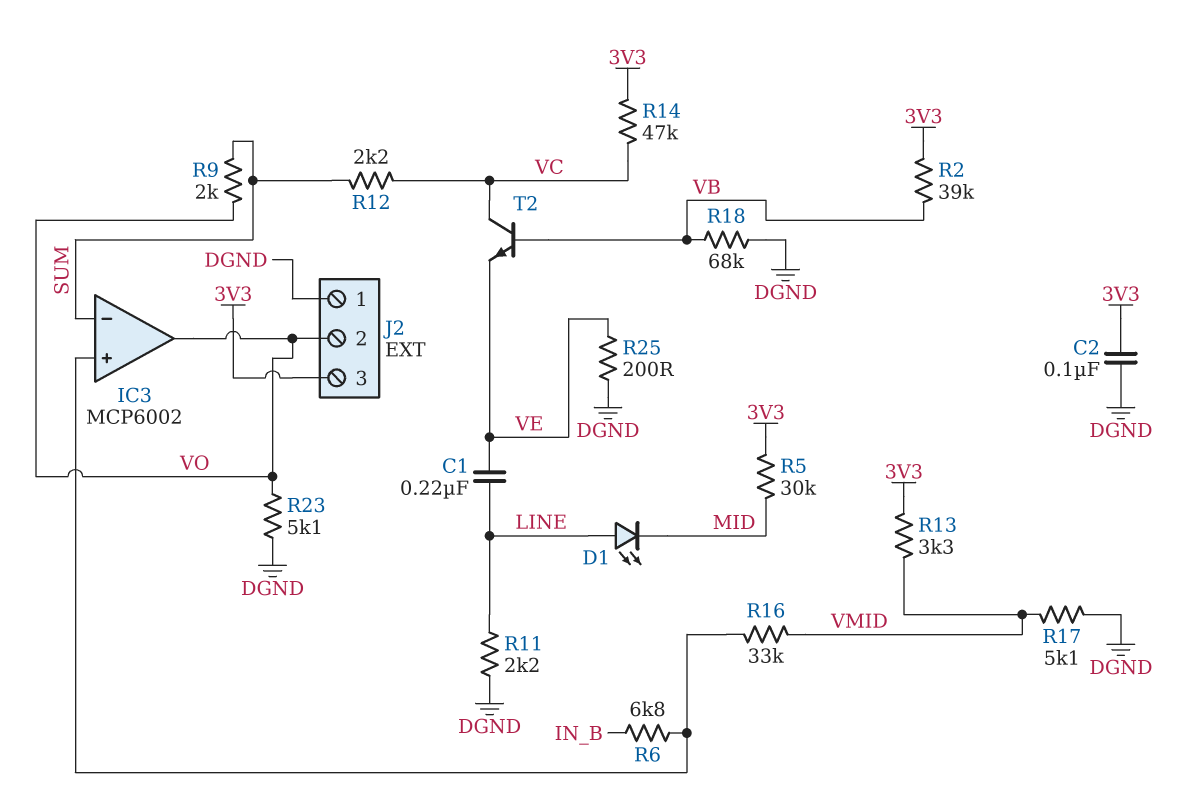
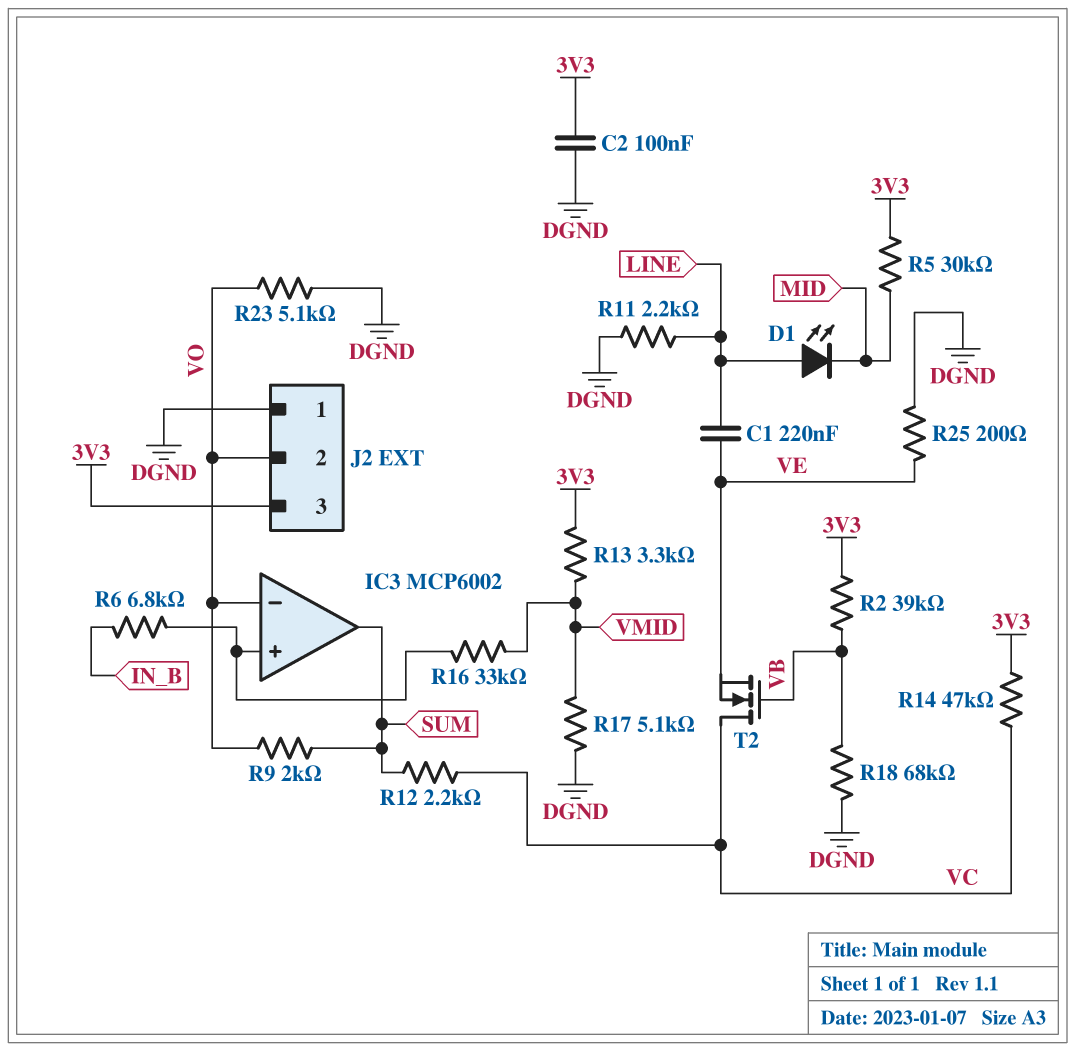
IC3 pin in-: SUM -> VO
IC3 pin out: VO -> SUM
T2: NPN (B VB, C VC, E VE) -> NMOS (G VB, D VC, S VE)

